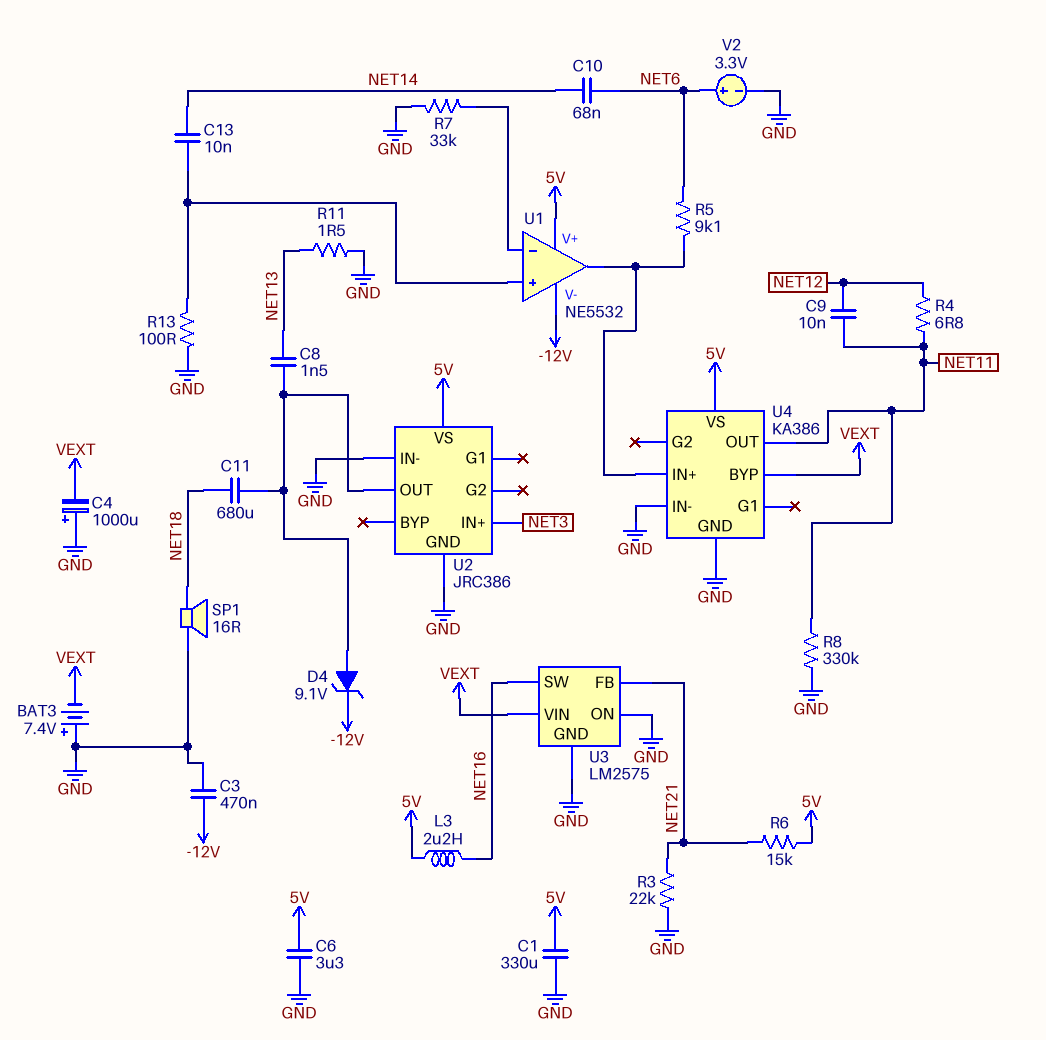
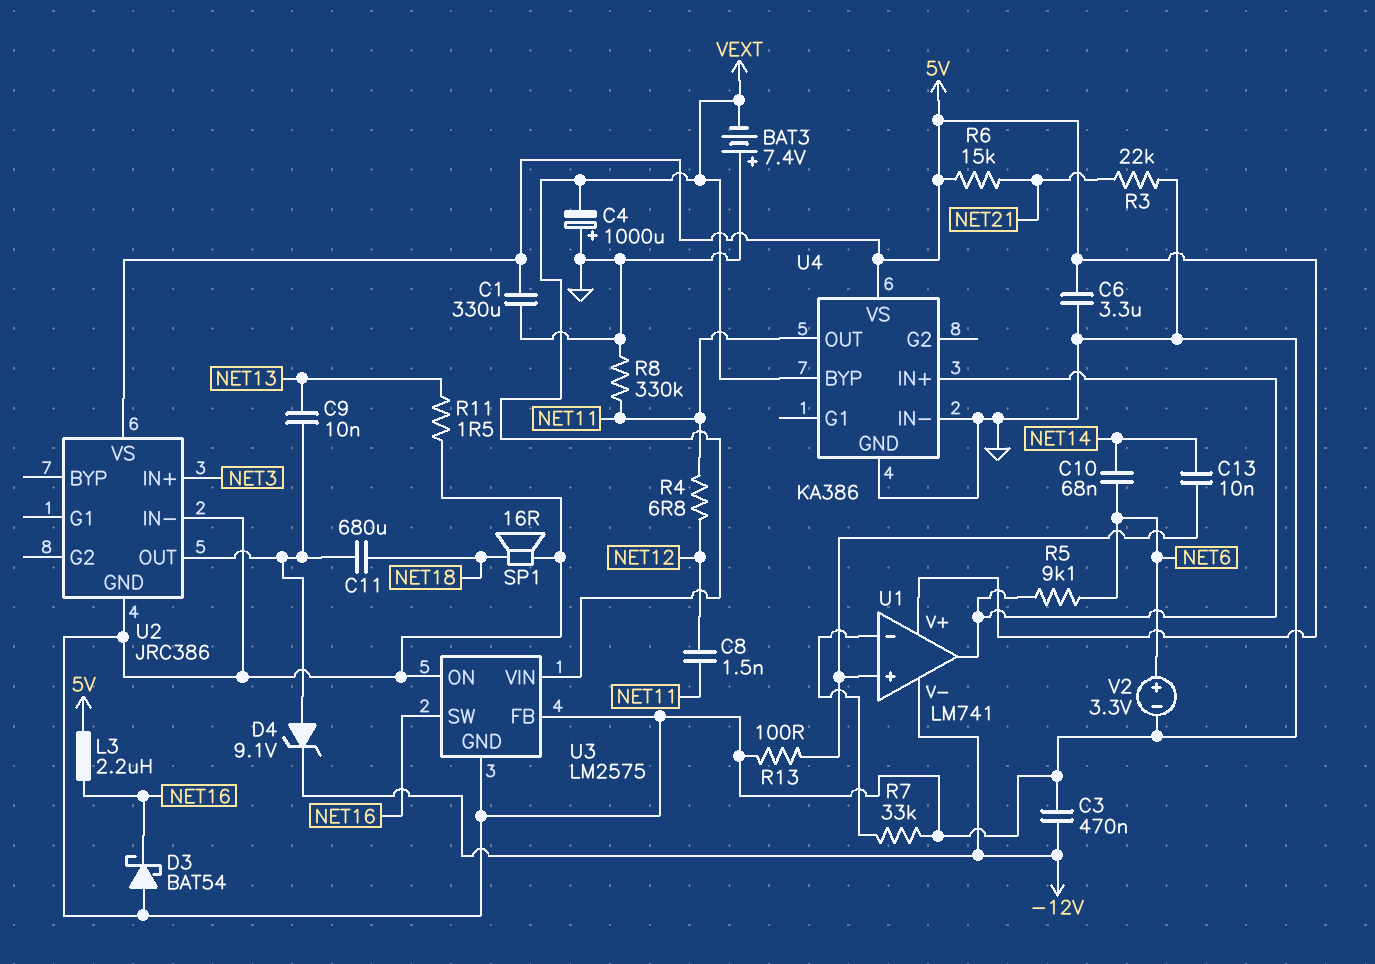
C8: 1.5nF (NET13, U2/OUT) -> 1.5nF (NET11, NET12)
C9: 10nF (NET11, NET12) -> 10nF (NET13, U2/OUT)
D3: none -> schottky BAT54 (A GND, K NET16)
U1: NE5532 -> LM741
U3 pin FB: NET21 -> GND

